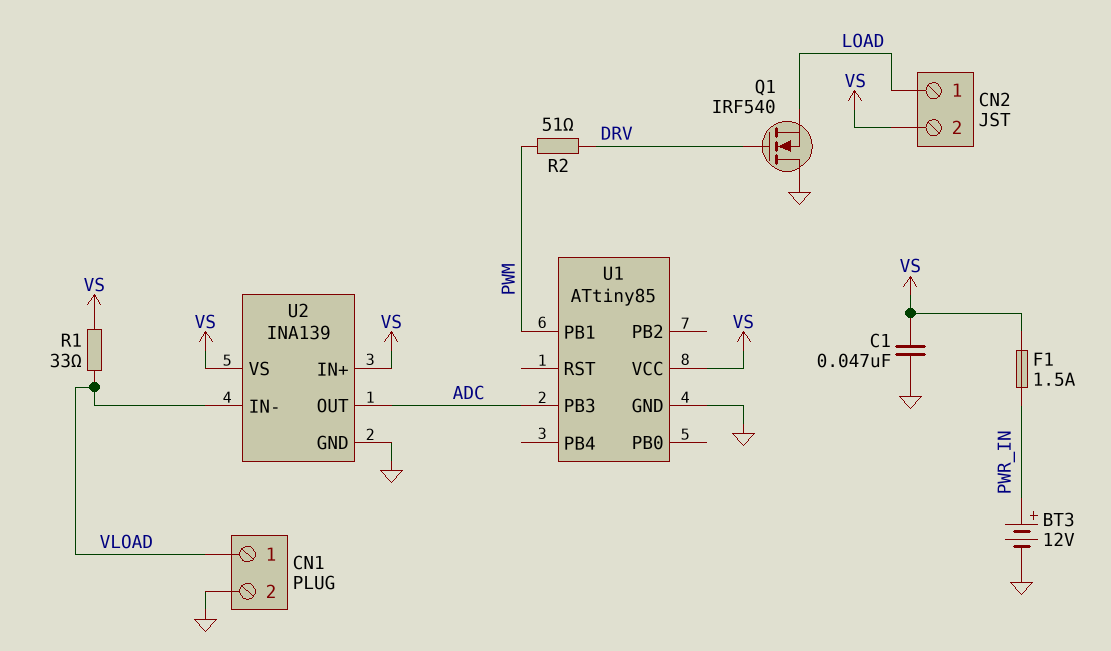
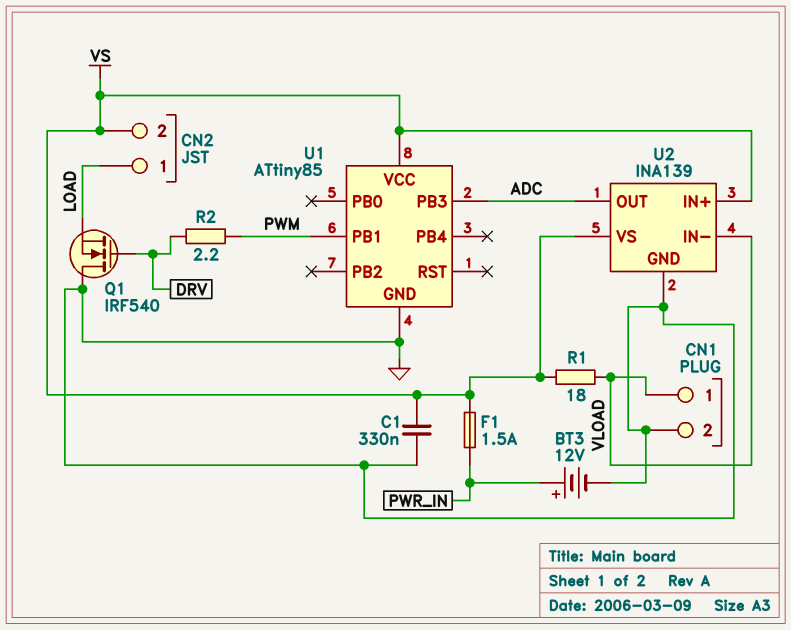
C1: 47nF (GND, VS) -> 330nF (GND, VS)
R1: 33 (VLOAD, VS) -> 18 (VLOAD, VS)
R2: 51 (DRV, PWM) -> 2.2 (DRV, PWM)

